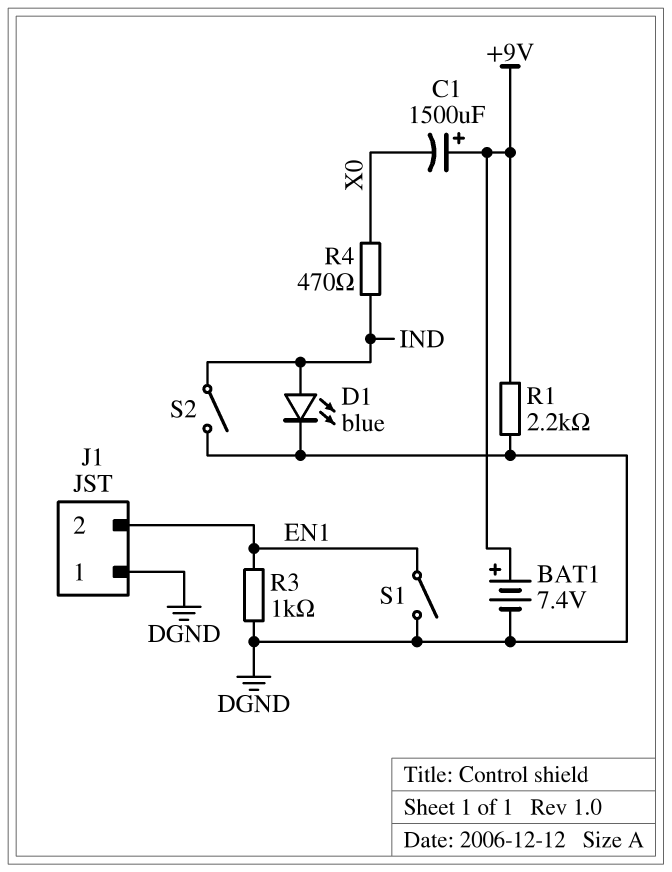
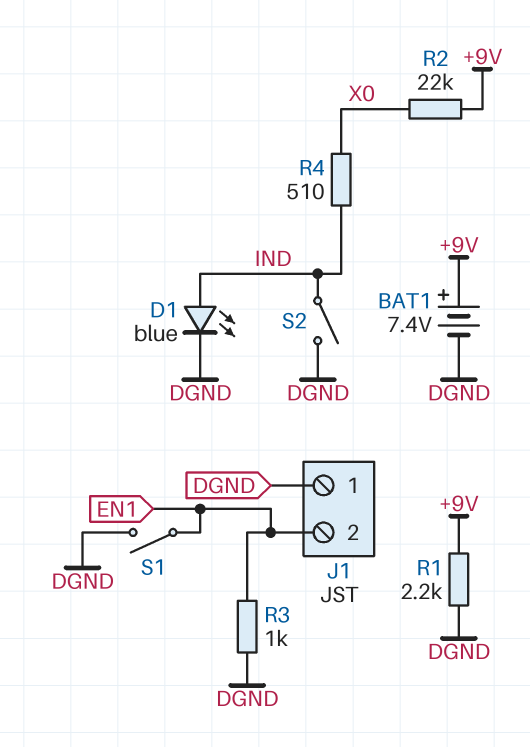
C1: 1500uF (plus +9V, minus X0) -> none
R2: none -> 22k (+9V, X0)
R4: 470 (IND, X0) -> 510 (IND, X0)

